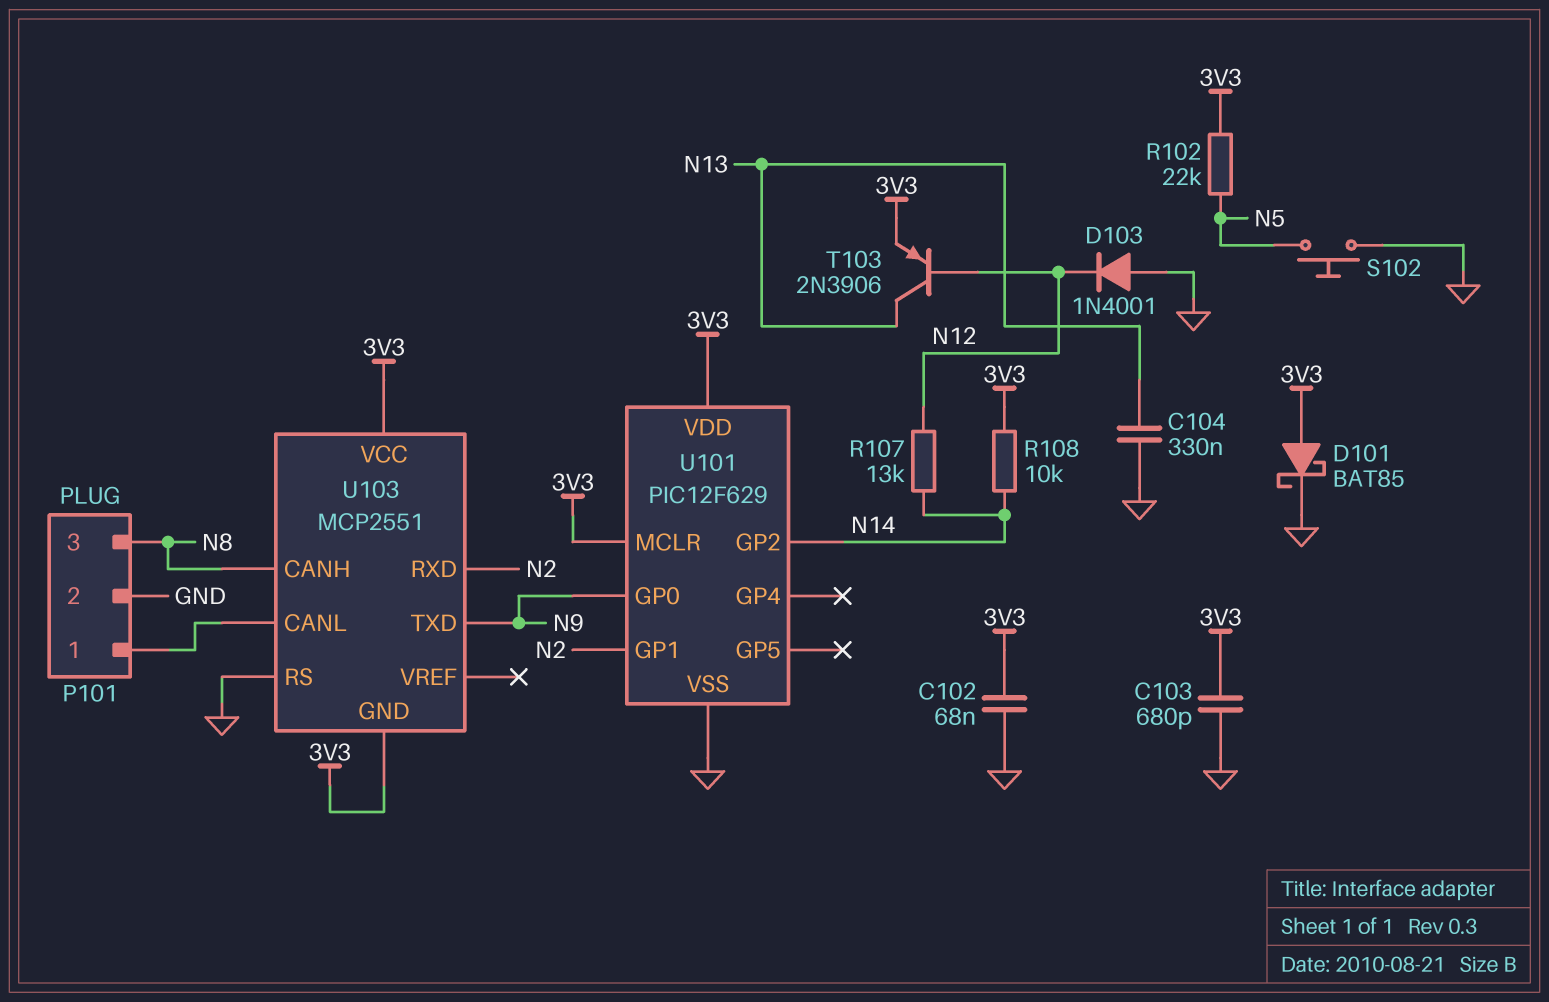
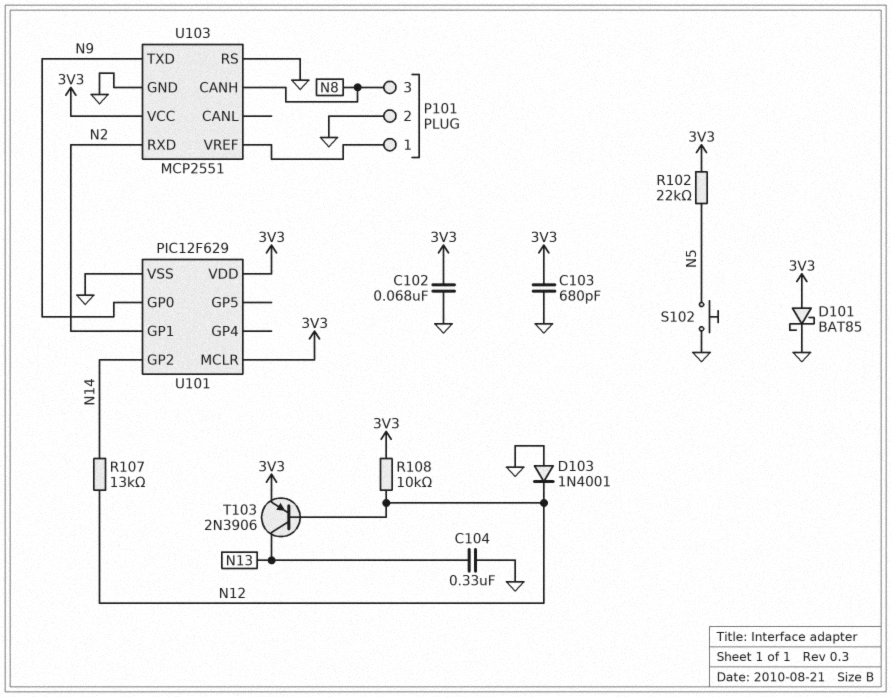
R108: 10k (3V3, N14) -> 10k (3V3, N12)
U103 pin CANL: P101/1 -> none
U103 pin GND: 3V3 -> GND
U103 pin VREF: none -> P101/1

